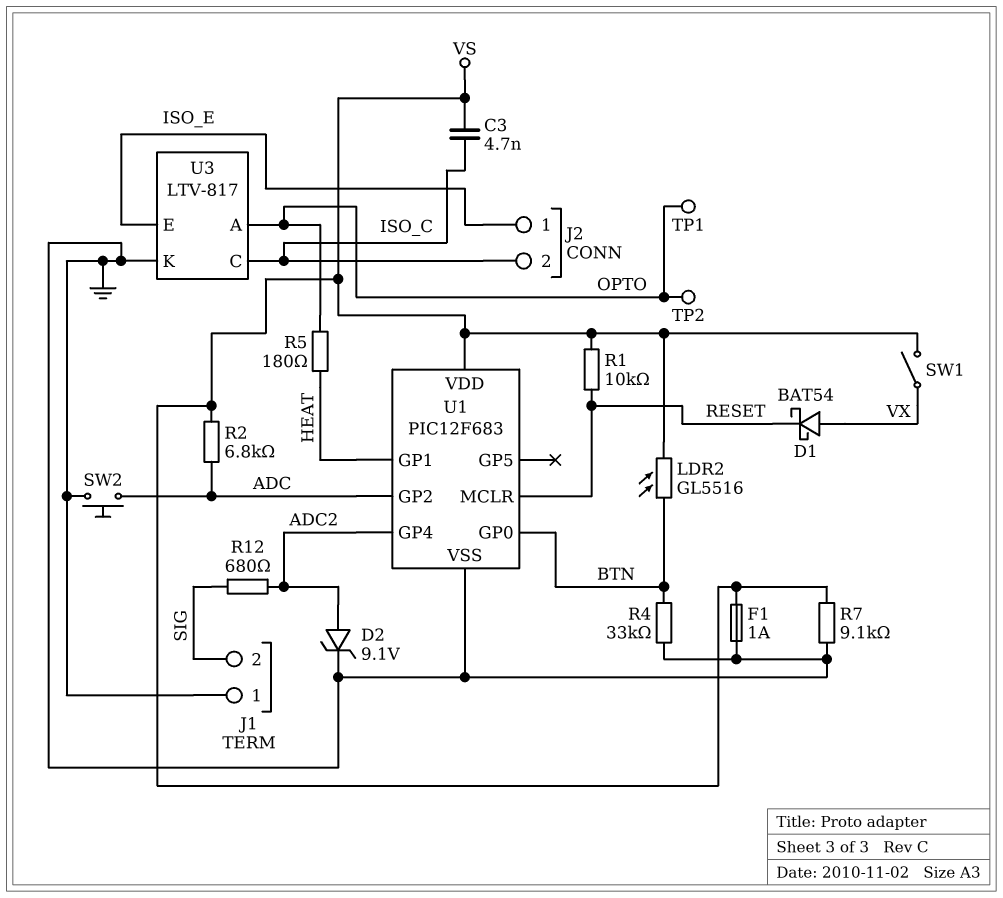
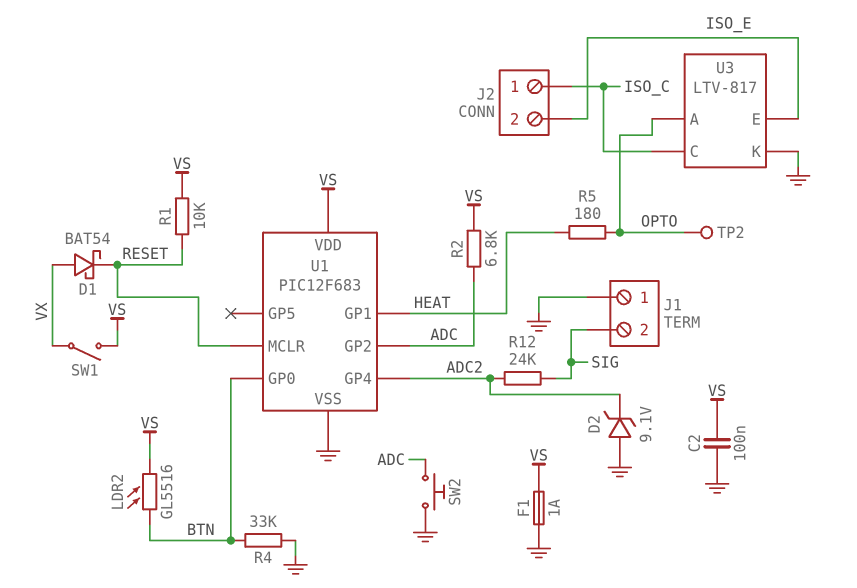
C2: none -> 100nF (GND, VS)
C3: 4.7nF (ISO_C, VS) -> none
D2: zener 9.1V (A ADC2, K GND) -> zener 9.1V (A GND, K ADC2)
J2 pin 1: ISO_E -> ISO_C
J2 pin 2: ISO_C -> ISO_E
R7: 9.1k (GND, VS) -> none
R12: 680 (ADC2, SIG) -> 24k (ADC2, SIG)
TP1: test point (OPTO) -> none

